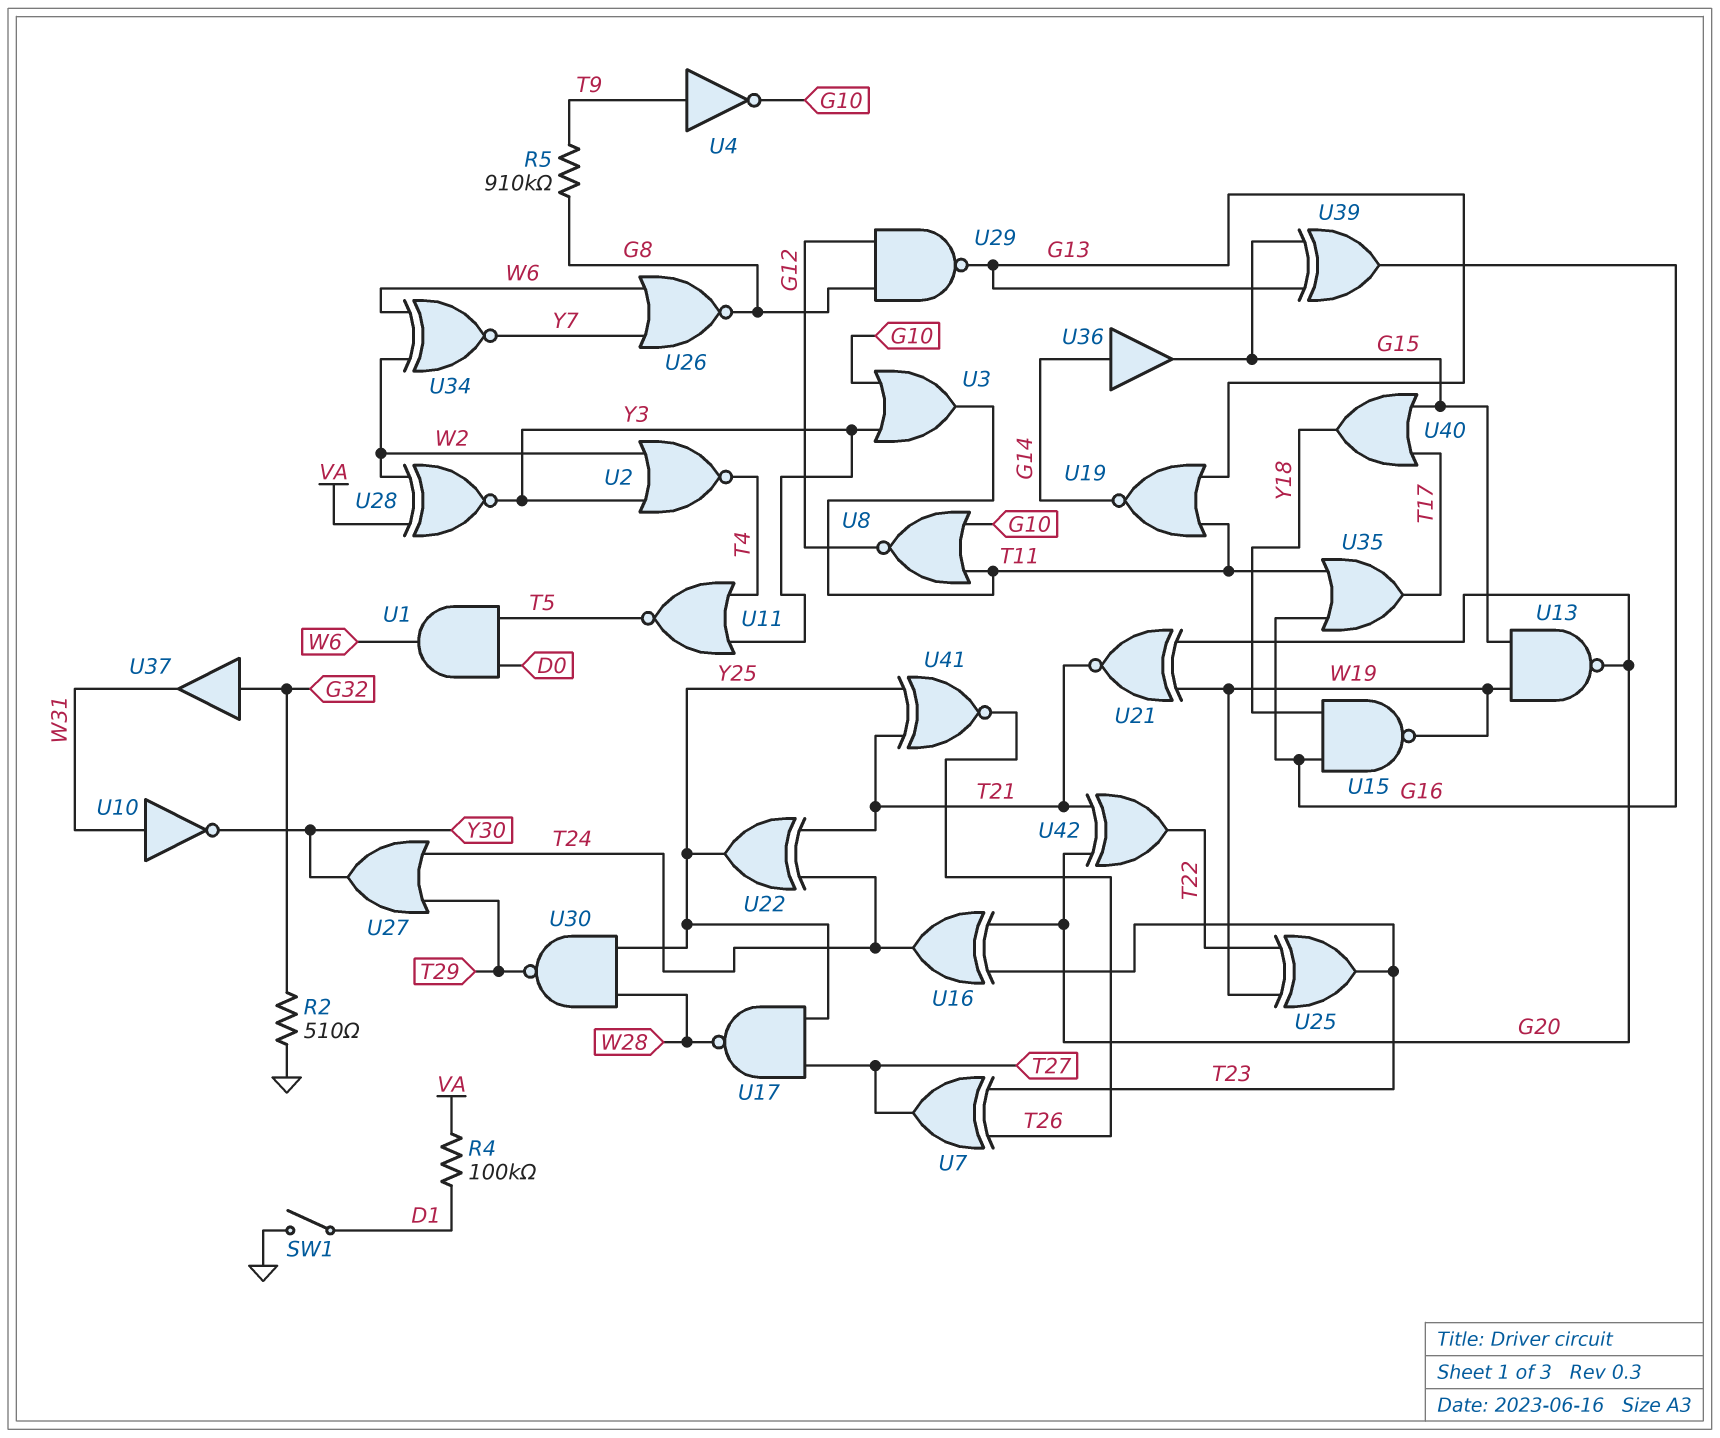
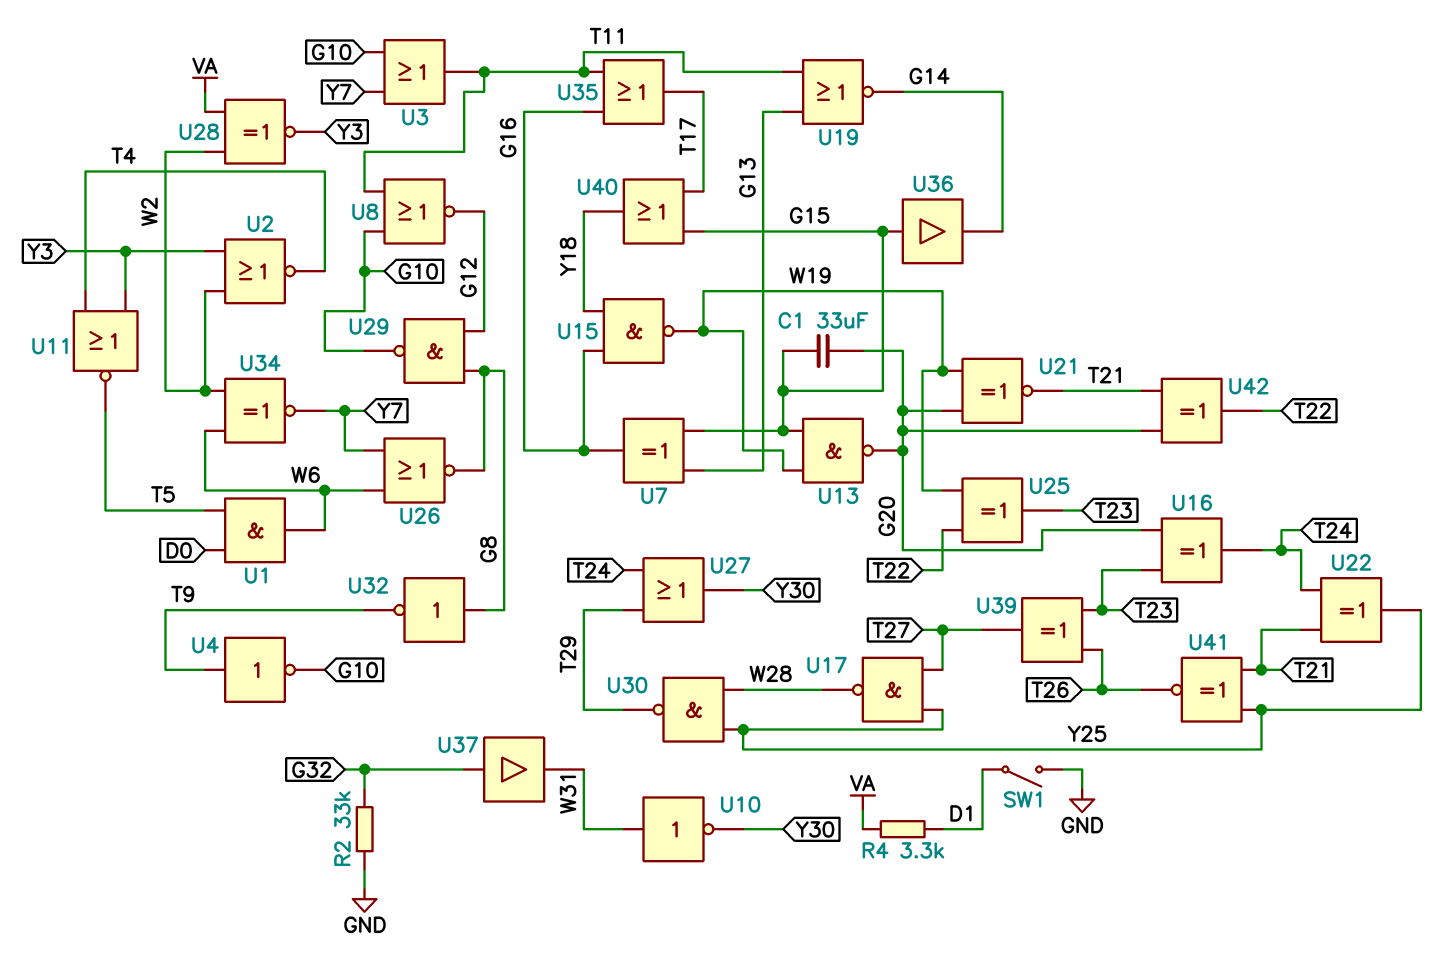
C1: none -> 33uF (G15, G20)
R2: 510 (G32, GND) -> 33k (G32, GND)
R4: 100k (D1, VA) -> 3.3k (D1, VA)
R5: 910k (G8, T9) -> none
U3: OR (in G10, in Y3, out T11) -> OR (in G10, in Y7, out T11)
U7: XOR (in T23, in T26, out T27) -> XOR (in G13, in G15, out G16)
U29: NAND (in G8, in G12, out G13) -> NAND (in G8, in G12, out G10)
U32: none -> NOT (in G8, out T9)
U36: buffer (in G14, out G15) -> buffer (in G15, out G14)
U39: XOR (in G13, in G15, out G16) -> XOR (in T23, in T26, out T27)

